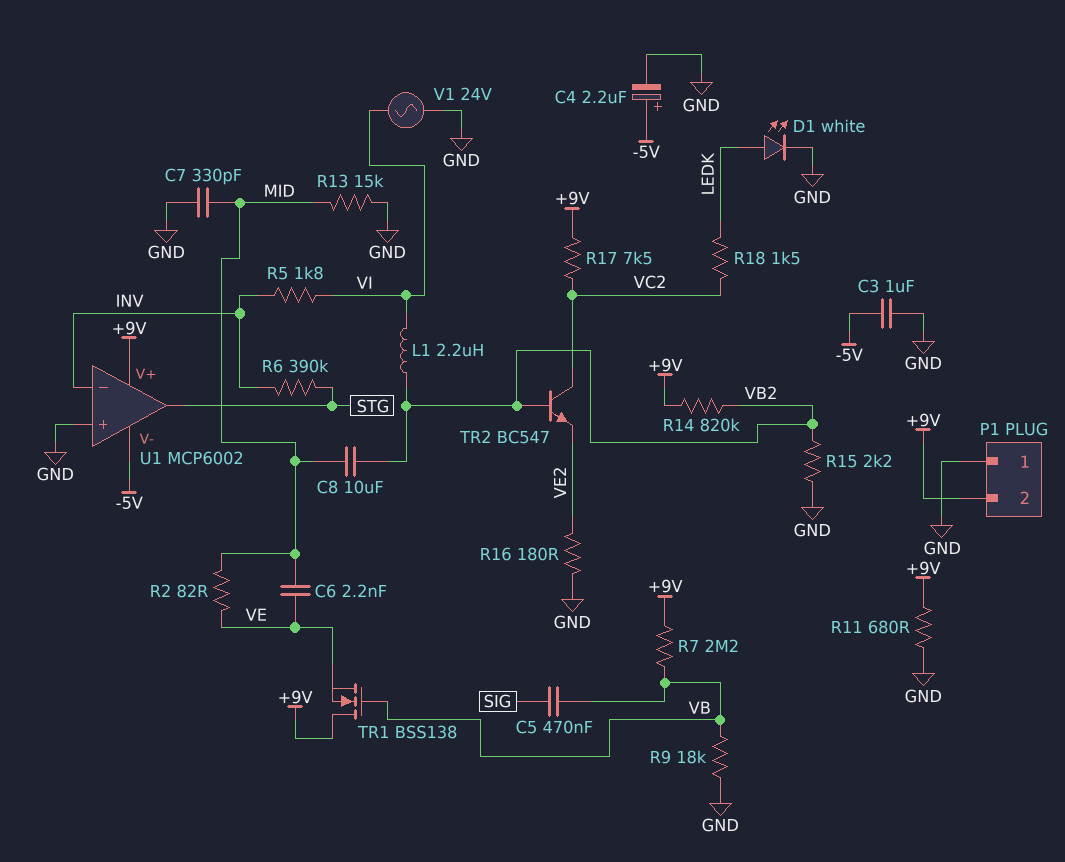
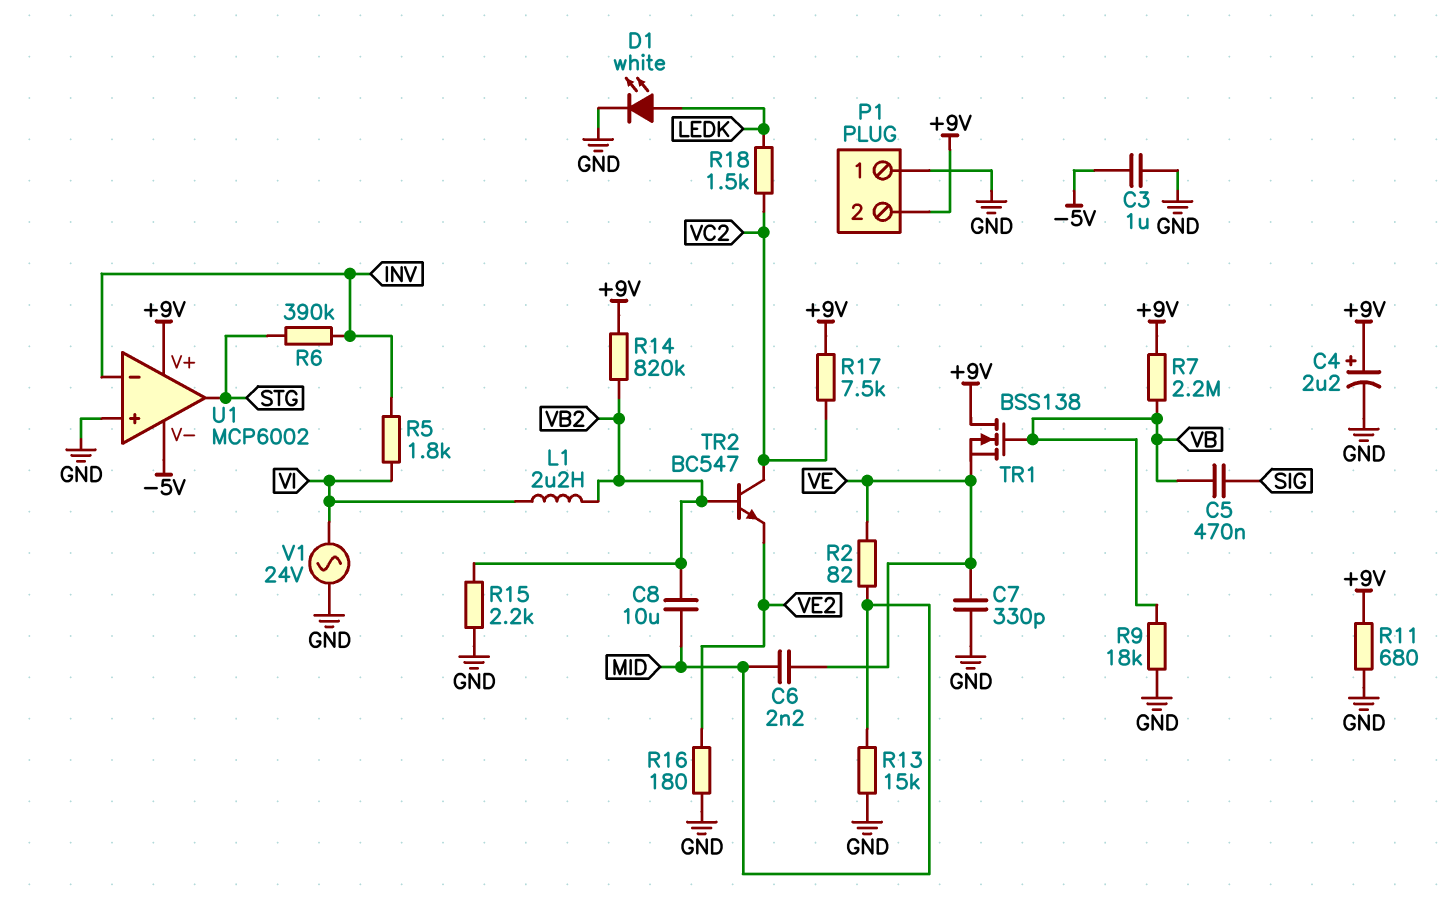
C4: 2.2uF (plus -5V, minus GND) -> 2.2uF (plus +9V, minus GND)
C7: 330pF (GND, MID) -> 330pF (GND, VE)

